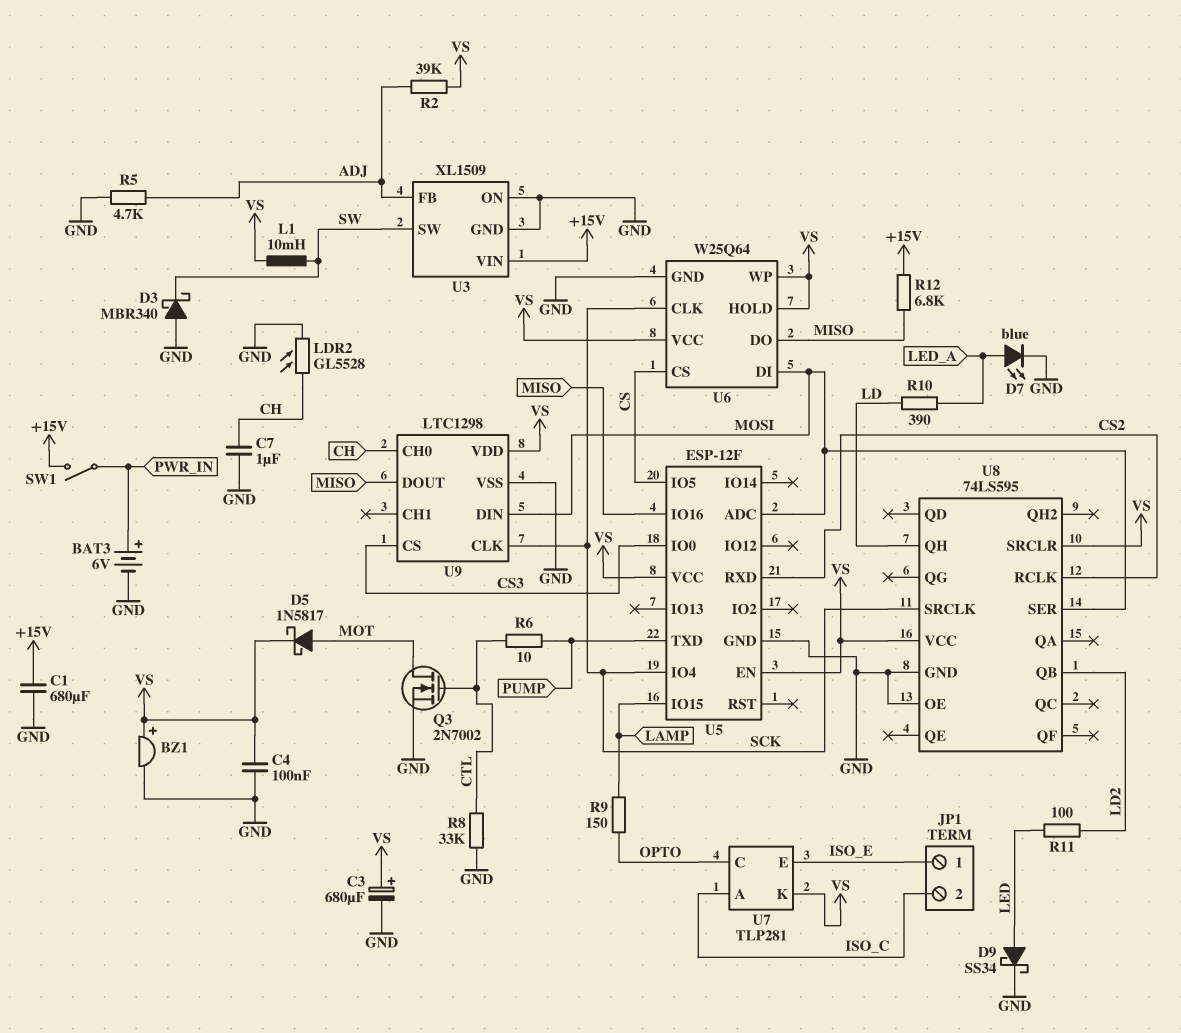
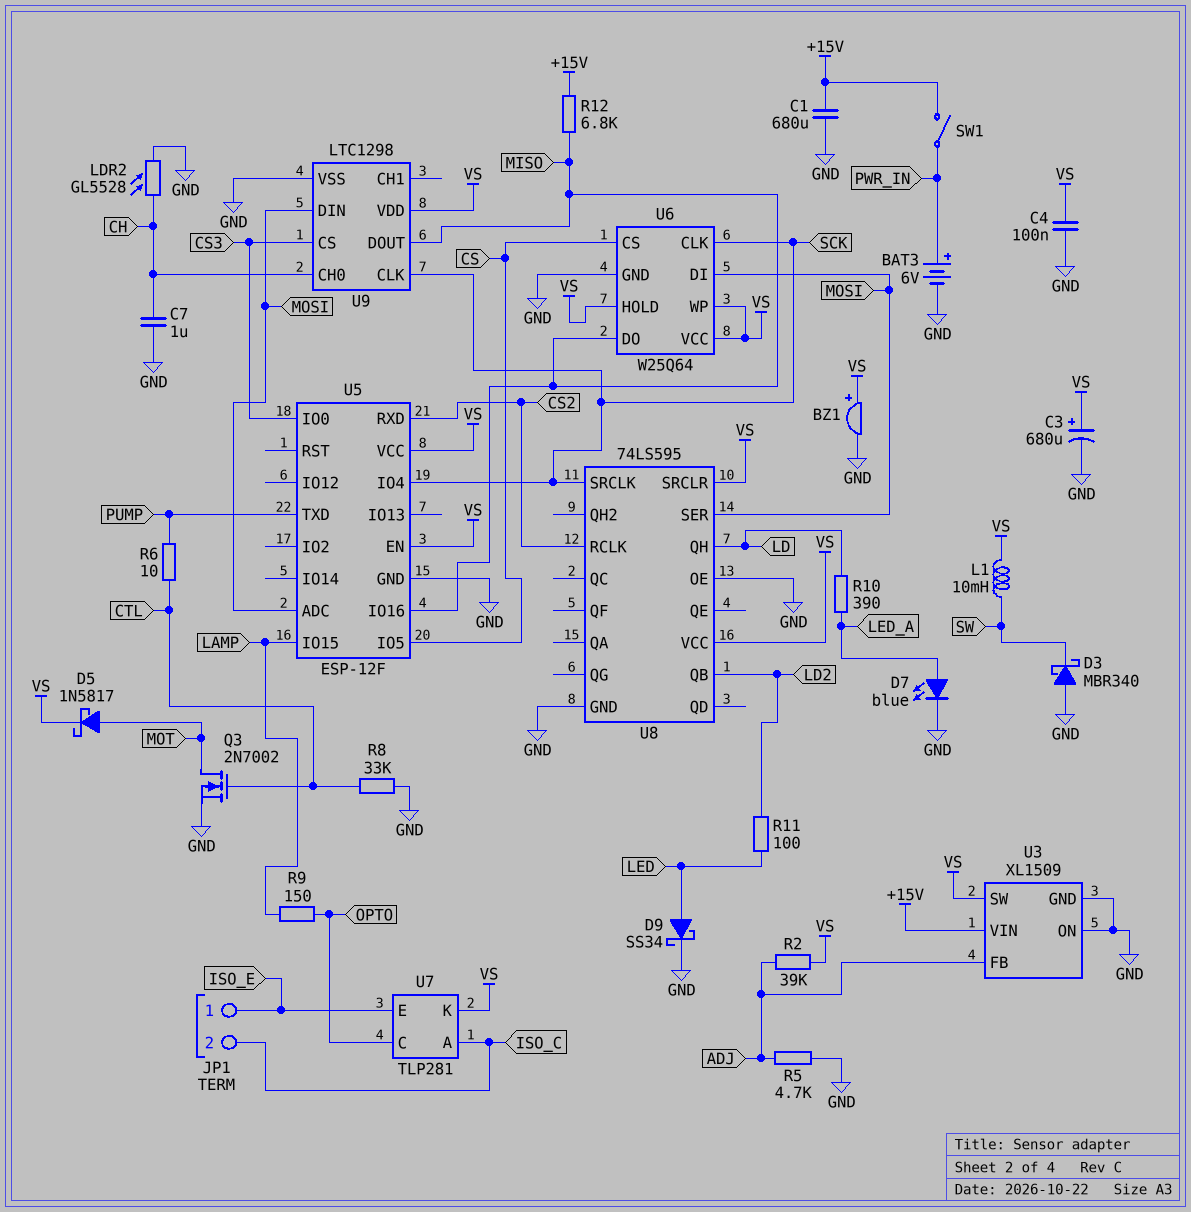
U3 pin SW: SW -> VS

